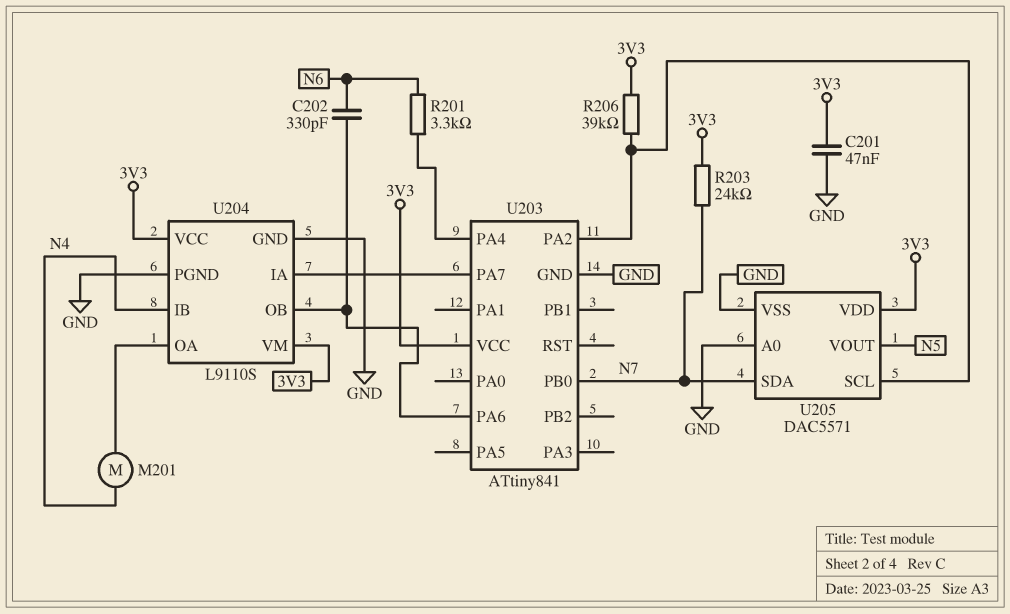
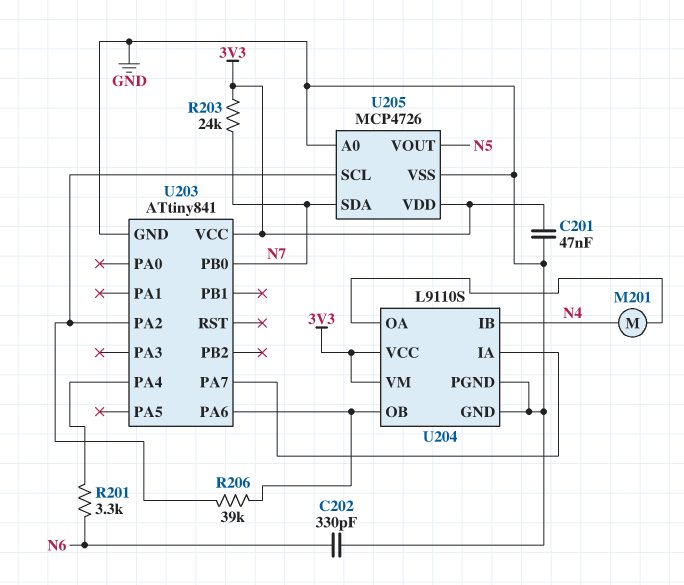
C202: 330pF (N6, U203/PA6) -> 330pF (GND, N6)
R206: 39k (3V3, U203/PA2) -> 39k (U203/PA2, U203/PA6)
U205: DAC5571 -> MCP4726

